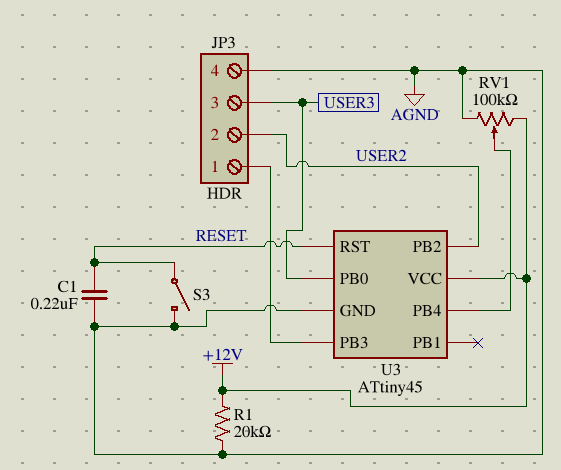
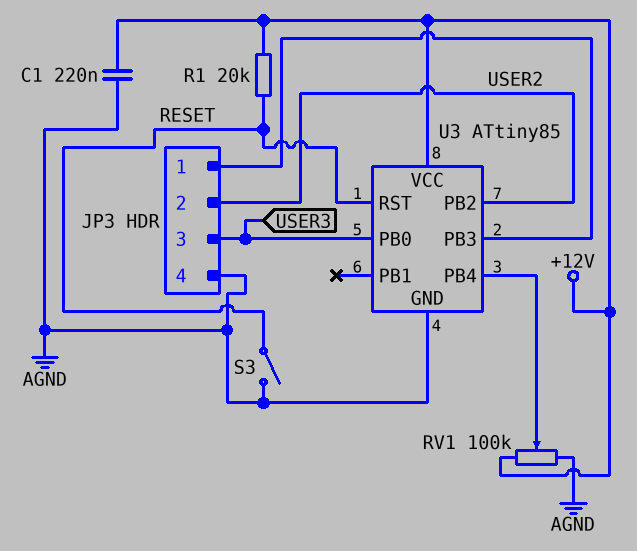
C1: 220nF (AGND, RESET) -> 220nF (+12V, AGND)
R1: 20k (+12V, AGND) -> 20k (+12V, RESET)
U3: ATtiny45 -> ATtiny85

